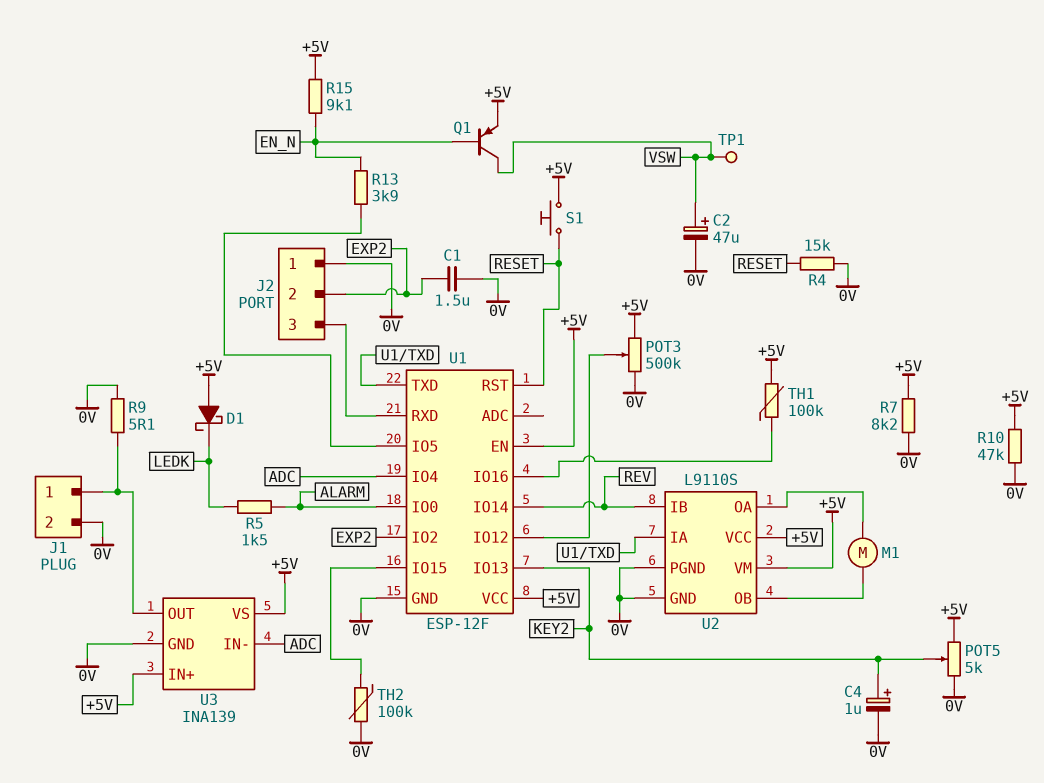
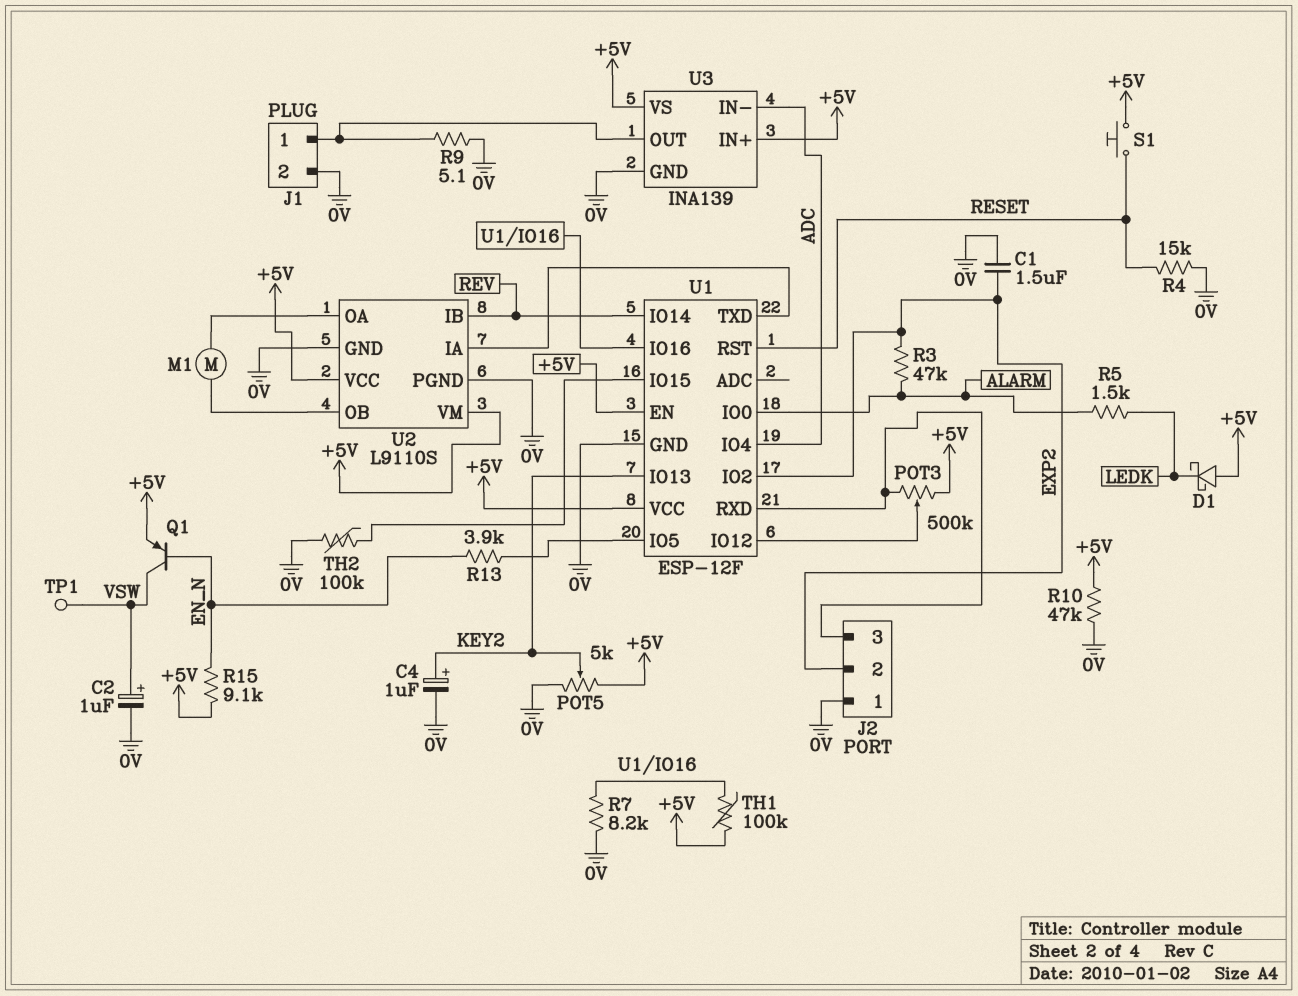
C2: 47uF (plus VSW, minus 0V) -> 1uF (plus VSW, minus 0V)
POT3: 500k (+5V, 0V, wiper U1/IO12) -> 500k (+5V, J2/3, wiper U1/IO12)
R3: none -> 47k (ALARM, EXP2)
R7: 8.2k (+5V, 0V) -> 8.2k (0V, U1/IO16)

